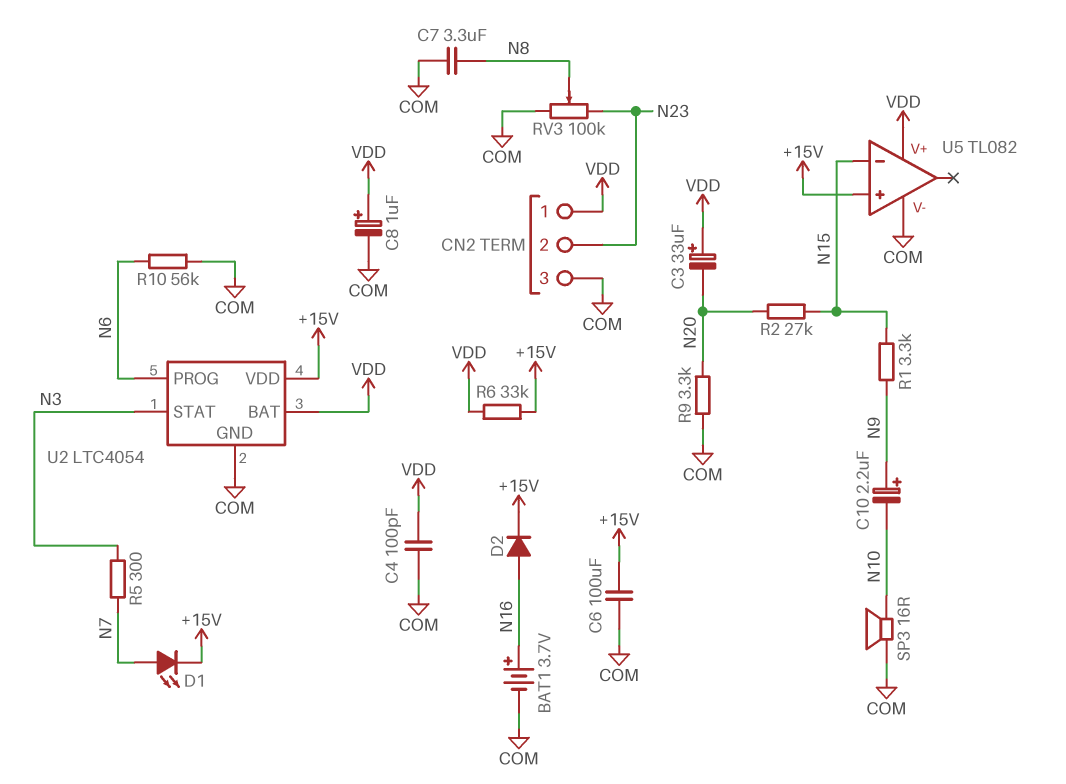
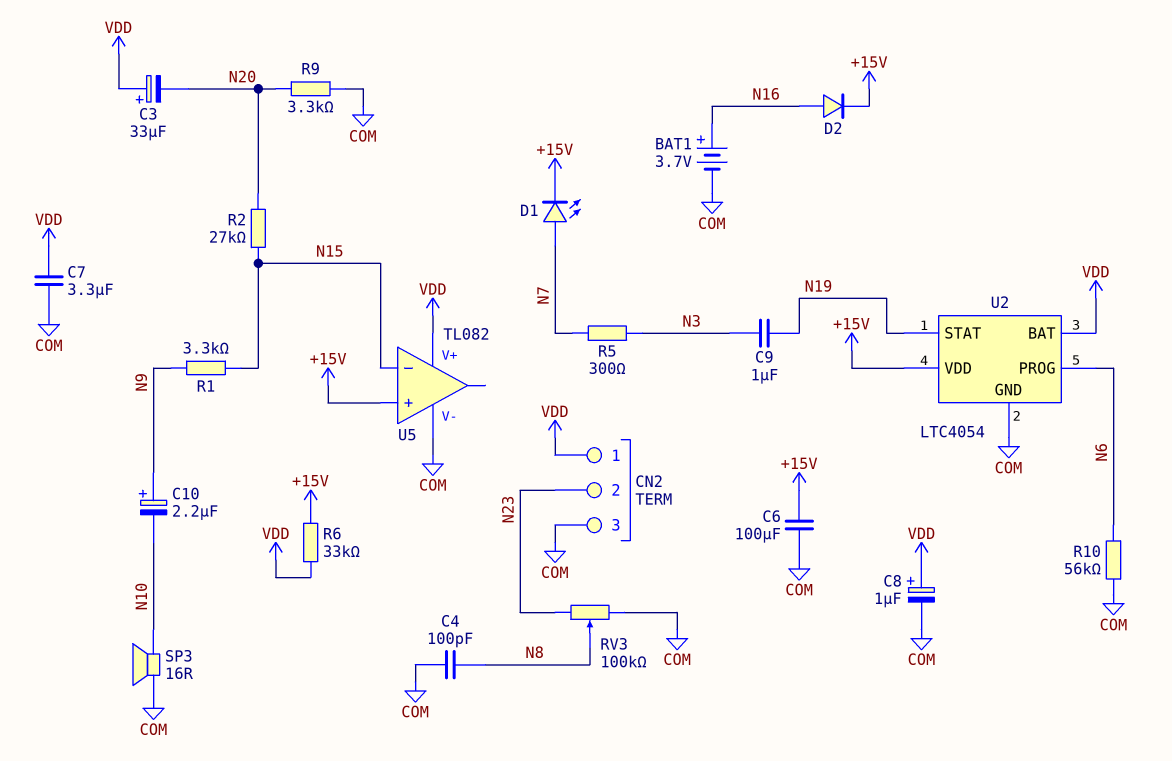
C4: 100pF (COM, VDD) -> 100pF (COM, N8)
C7: 3.3uF (COM, N8) -> 3.3uF (COM, VDD)
C9: none -> 1uF (N3, N19)
U2 pin STAT: N3 -> N19

